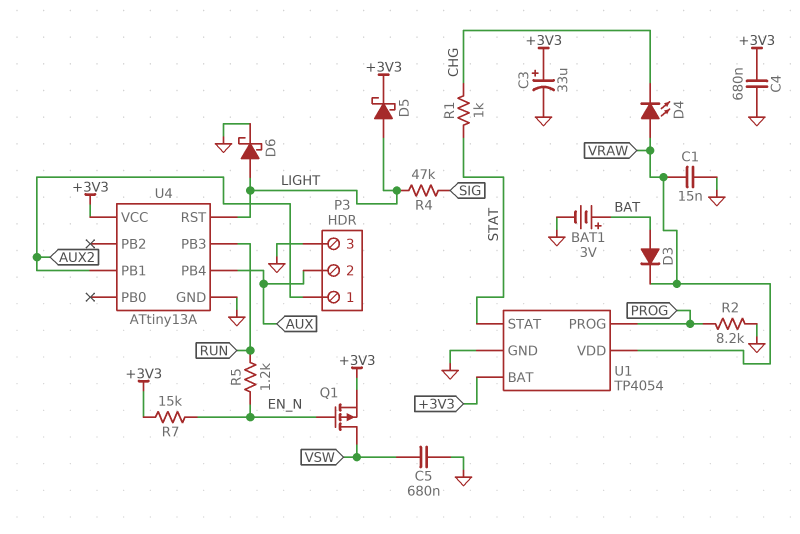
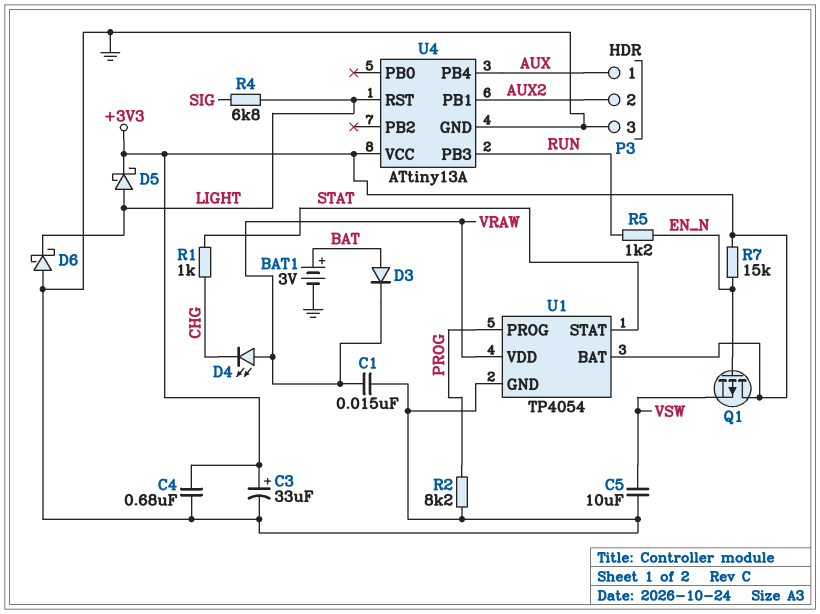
C5: 680nF (GND, VSW) -> 10uF (GND, VSW)
D6: schottky (A LIGHT, K GND) -> schottky (A GND, K LIGHT)
P3 pin 1: AUX2 -> AUX
P3 pin 2: AUX -> AUX2
Q1: PMOS (G EN_N, D VSW, S +3V3) -> PMOS (G EN_N, D +3V3, S VSW)
R4: 47k (LIGHT, SIG) -> 6.8k (LIGHT, SIG)

